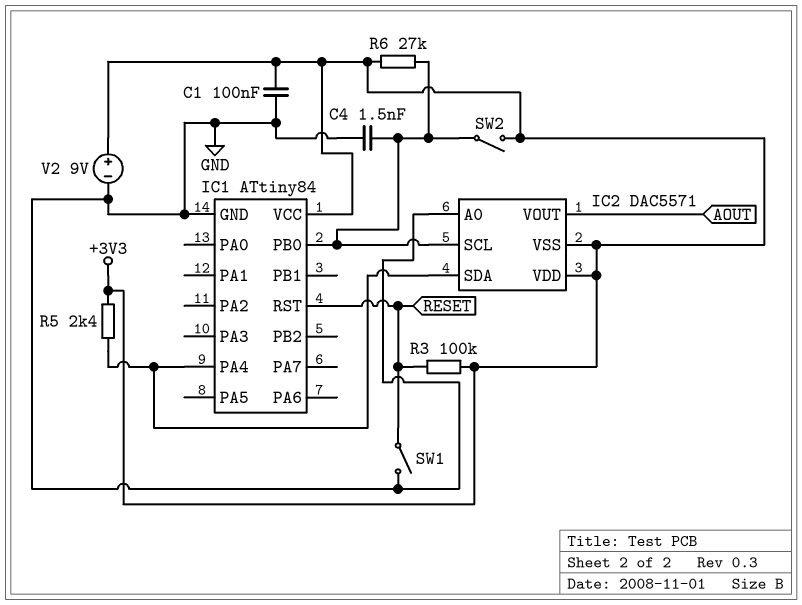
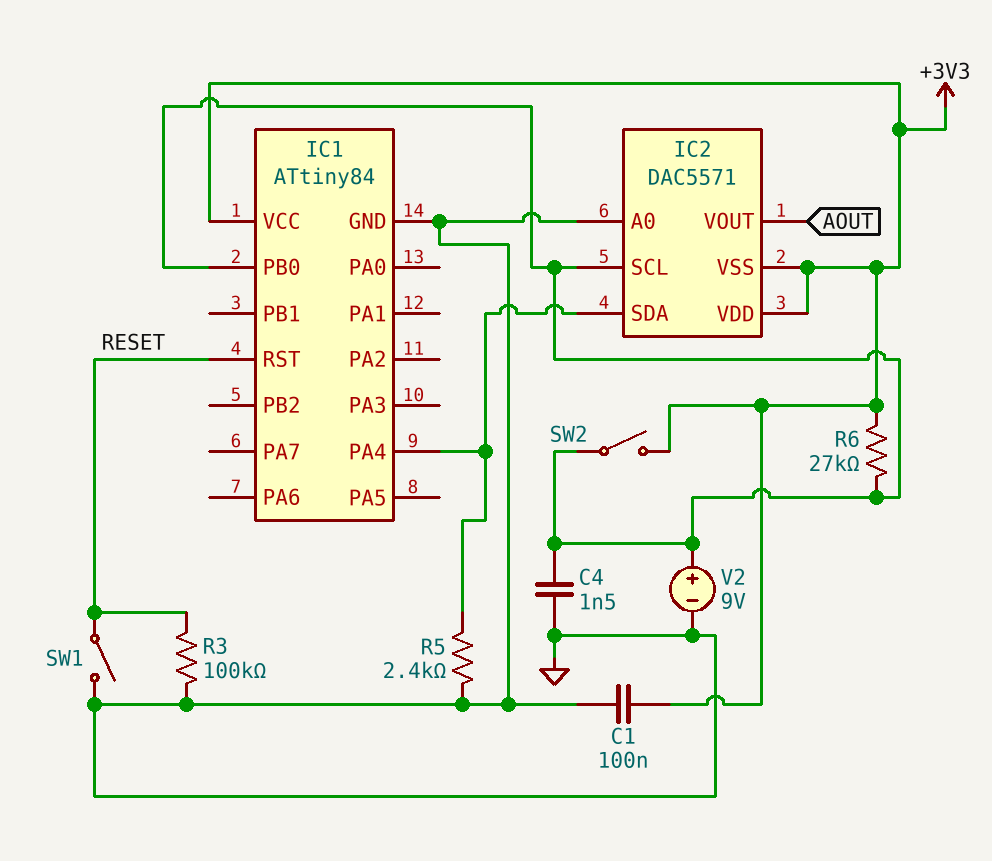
R3: 100k (+3V3, RESET) -> 100k (GND, RESET)
R5: 2.4k (+3V3, IC1/PA4) -> 2.4k (GND, IC1/PA4)
V2: 9V (plus +3V3, minus GND) -> 9V (plus IC1/PB0, minus GND)

